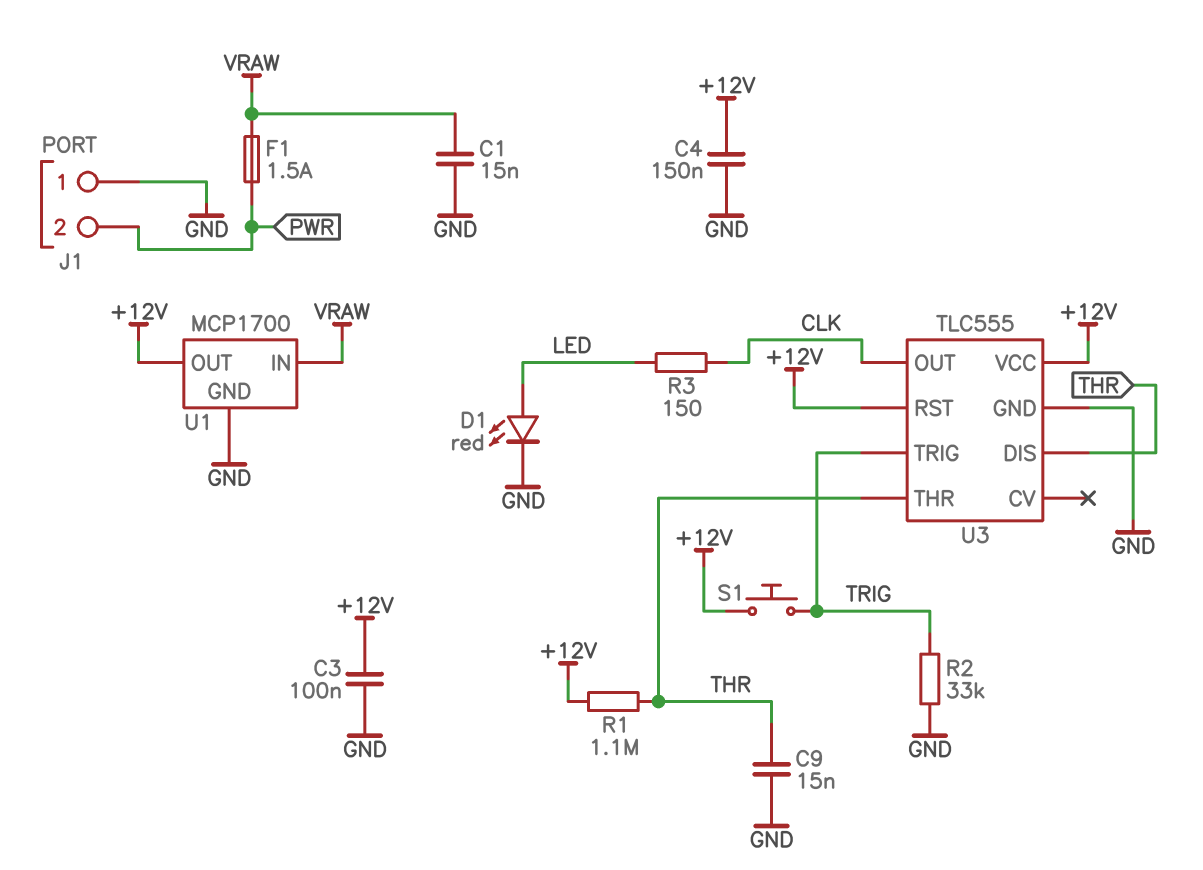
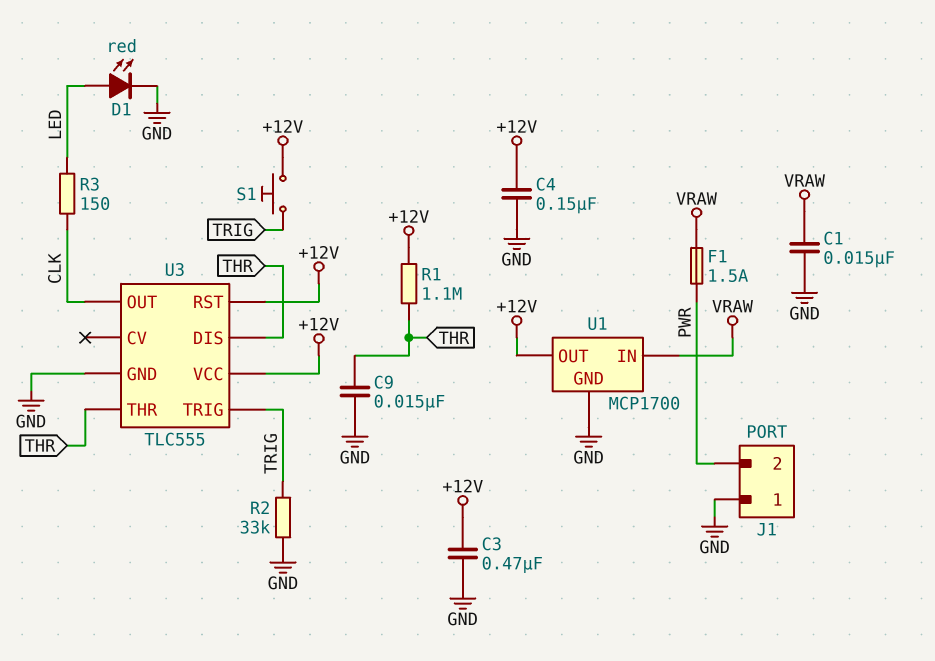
C3: 100nF (+12V, GND) -> 470nF (+12V, GND)

